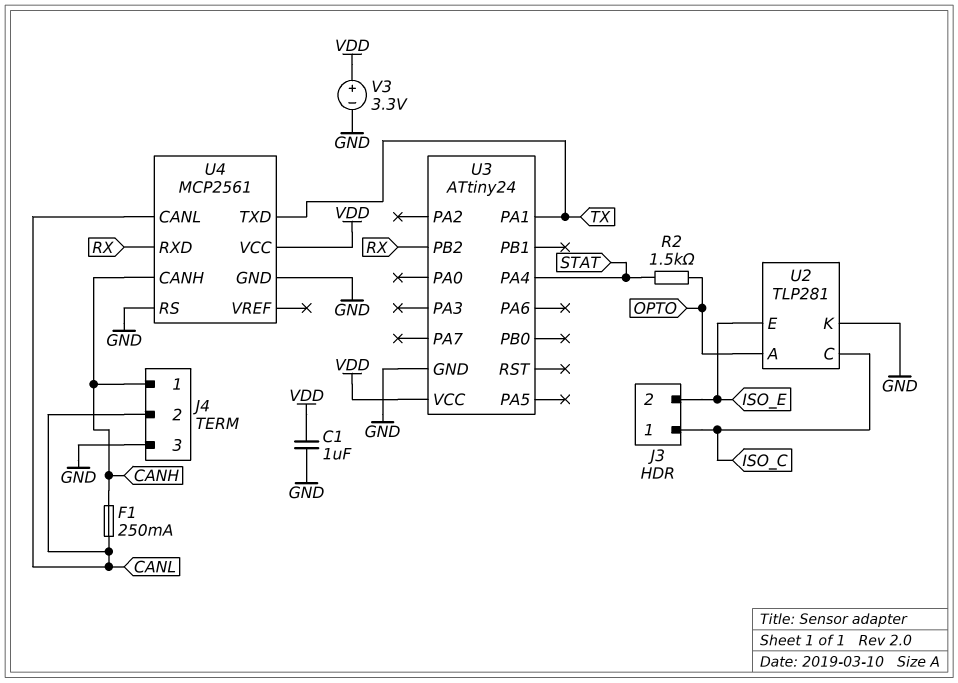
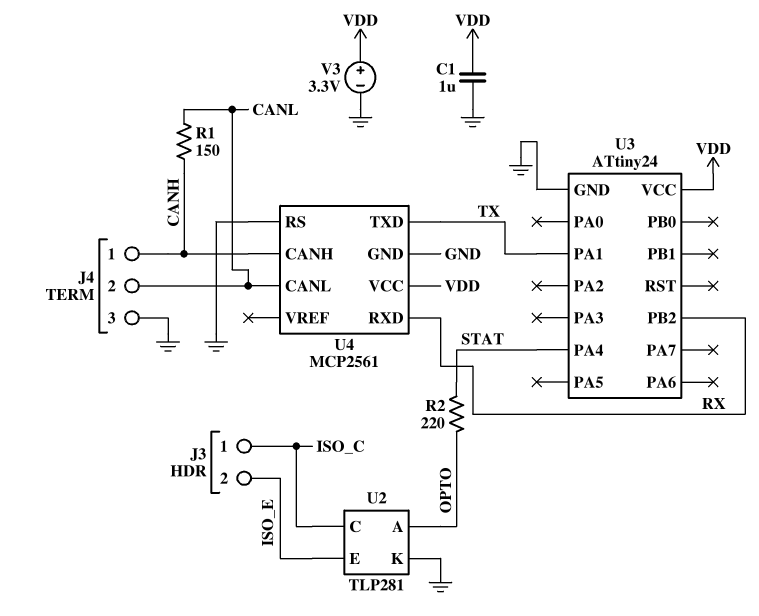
F1: 250mA (CANH, CANL) -> none
R1: none -> 150 (CANH, CANL)
R2: 1.5k (OPTO, STAT) -> 220 (OPTO, STAT)

